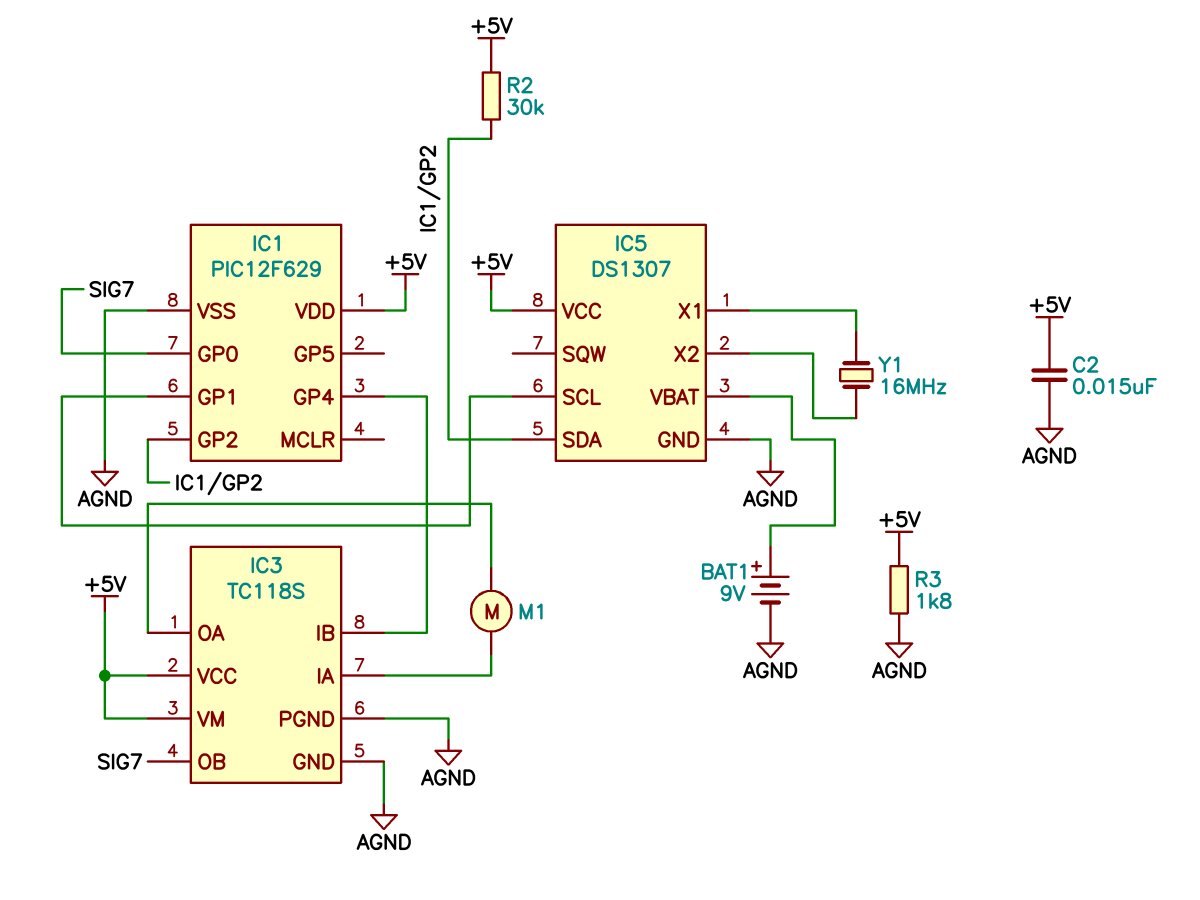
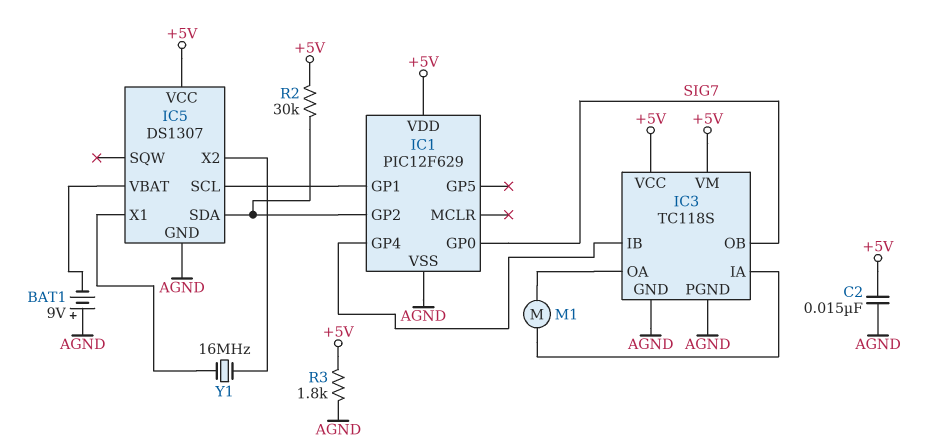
BAT1: 9V (plus IC5/VBAT, minus AGND) -> 9V (plus AGND, minus IC5/VBAT)

